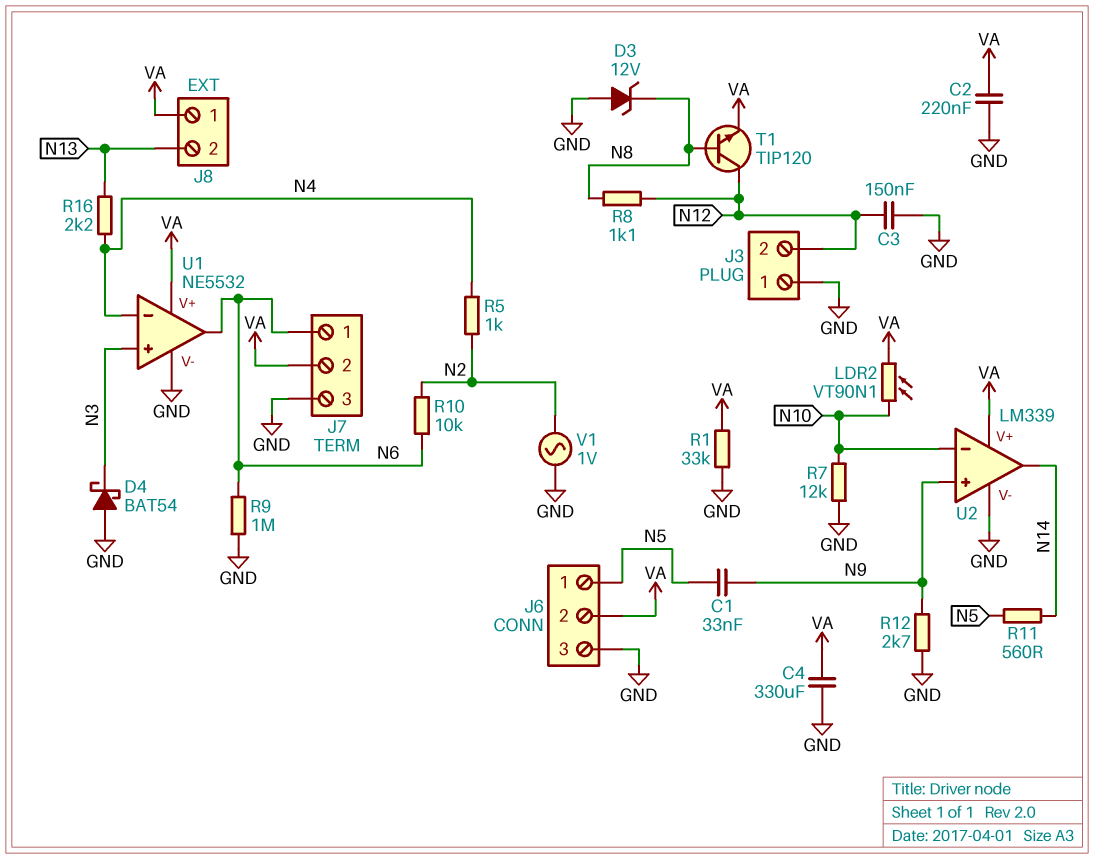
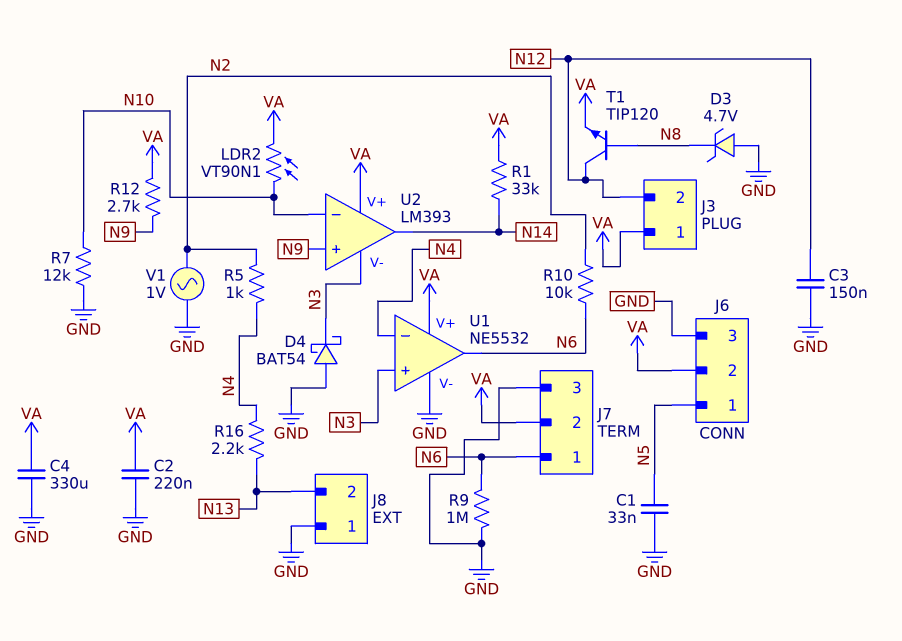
C1: 33nF (N5, N9) -> 33nF (GND, N5)
D3: zener 12V (A GND, K N8) -> zener 4.7V (A GND, K N8)
J3 pin 1: GND -> VA
J8 pin 1: VA -> GND
R1: 33k (GND, VA) -> 33k (N14, VA)
R8: 1.1k (N8, N12) -> none
R11: 560 (N5, N14) -> none
R12: 2.7k (GND, N9) -> 2.7k (N9, VA)
U2: LM339 -> LM393
U2 pin V-: GND -> N3

